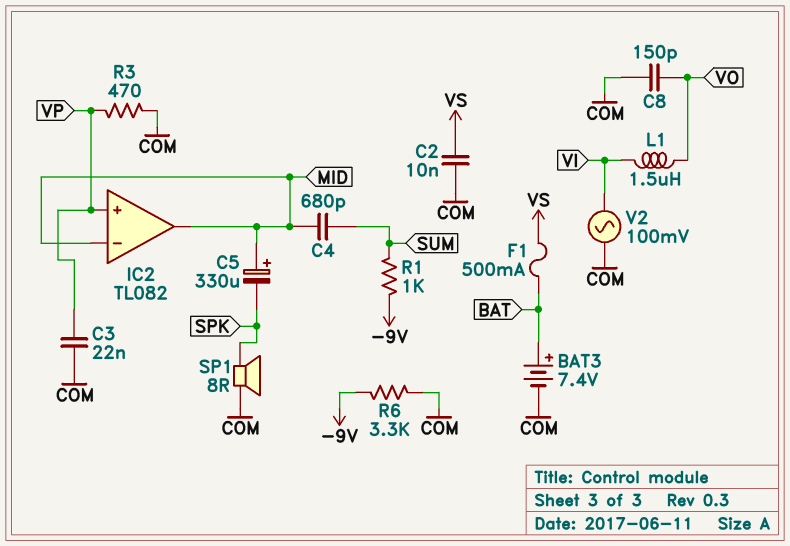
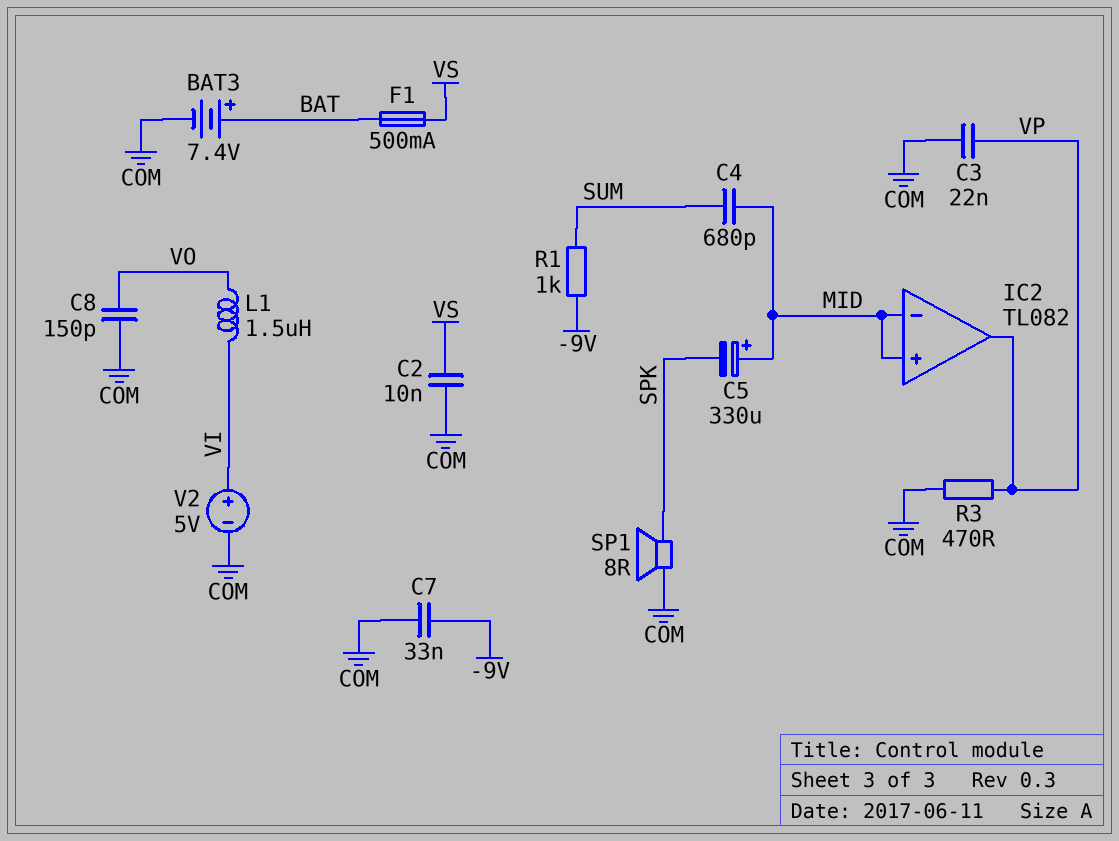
C7: none -> 33nF (-9V, COM)
IC2 pin in+: VP -> MID
IC2 pin out: MID -> VP
R6: 3.3k (-9V, COM) -> none
V2: AC 100mV (COM, VI) -> 5V (plus VI, minus COM)

